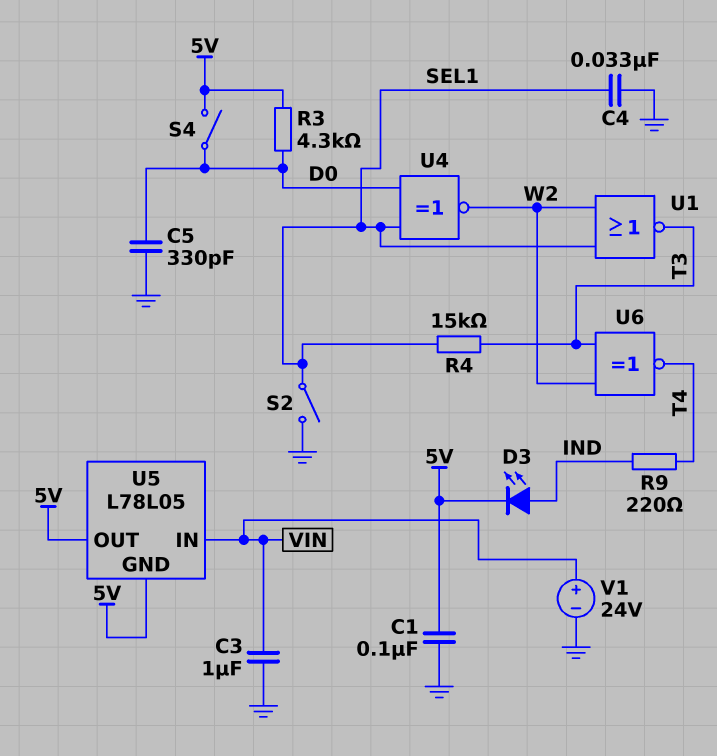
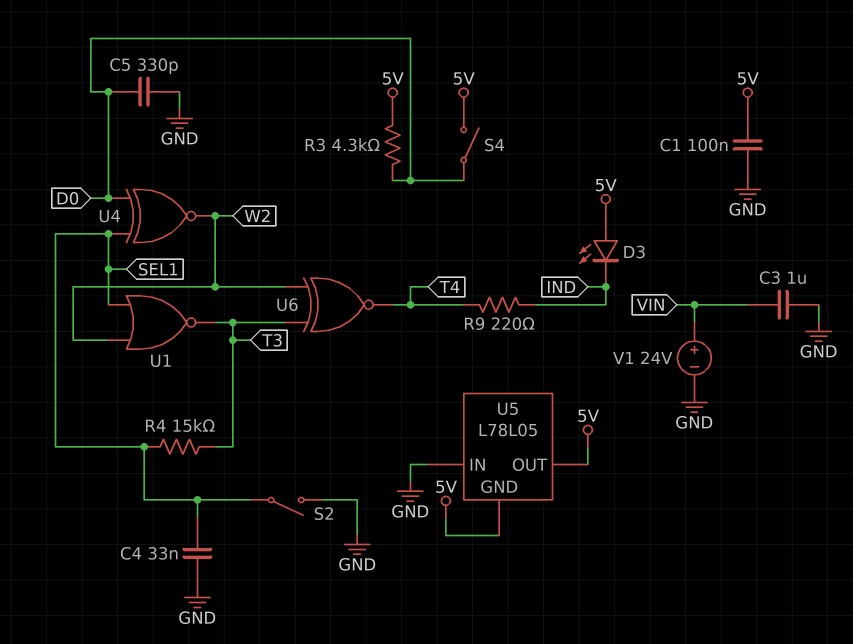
D3: LED (A IND, K 5V) -> LED (A 5V, K IND)
U5 pin IN: VIN -> GND

